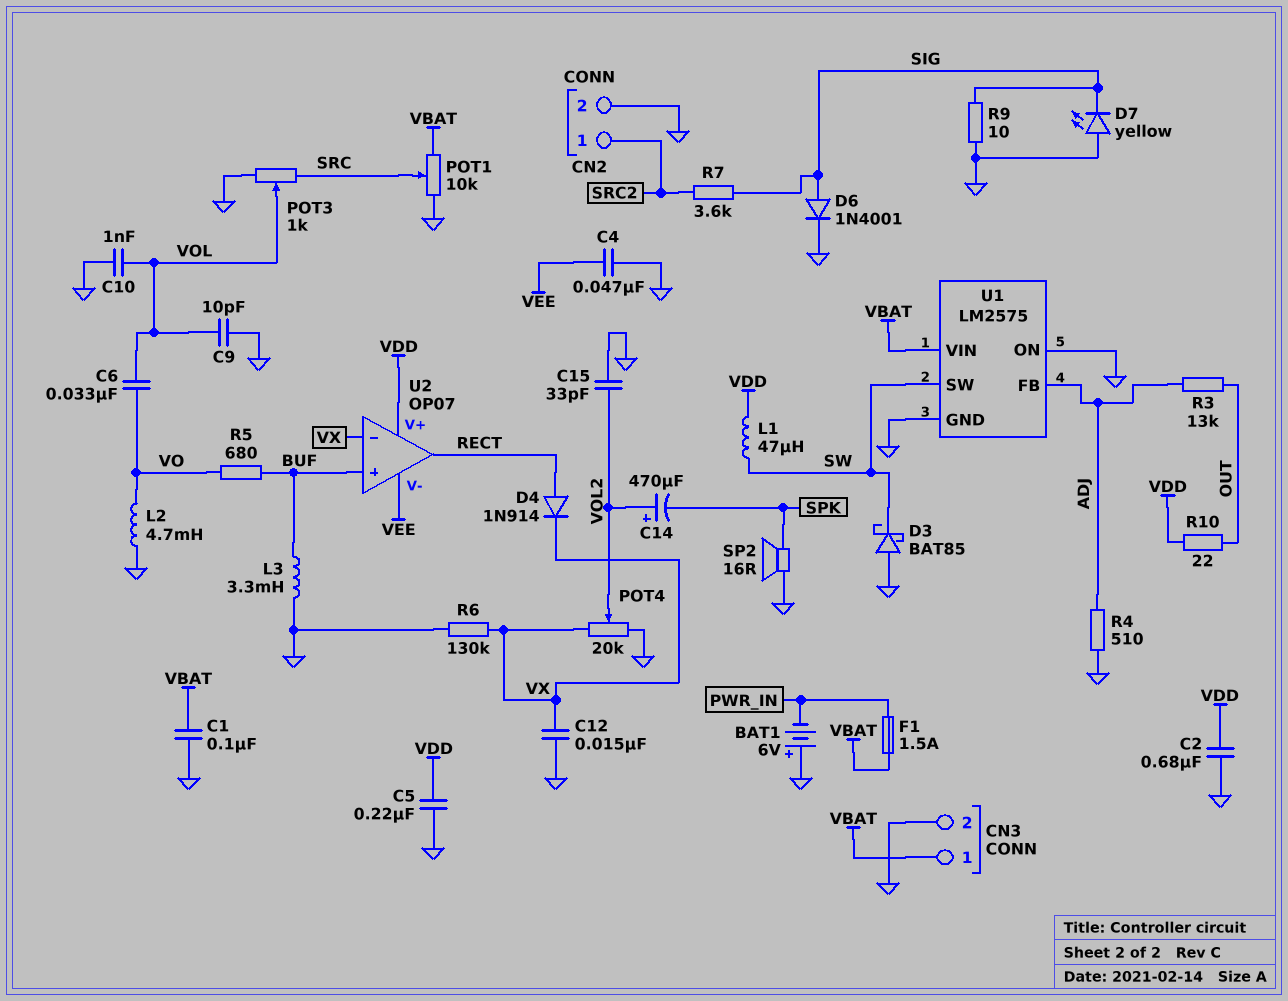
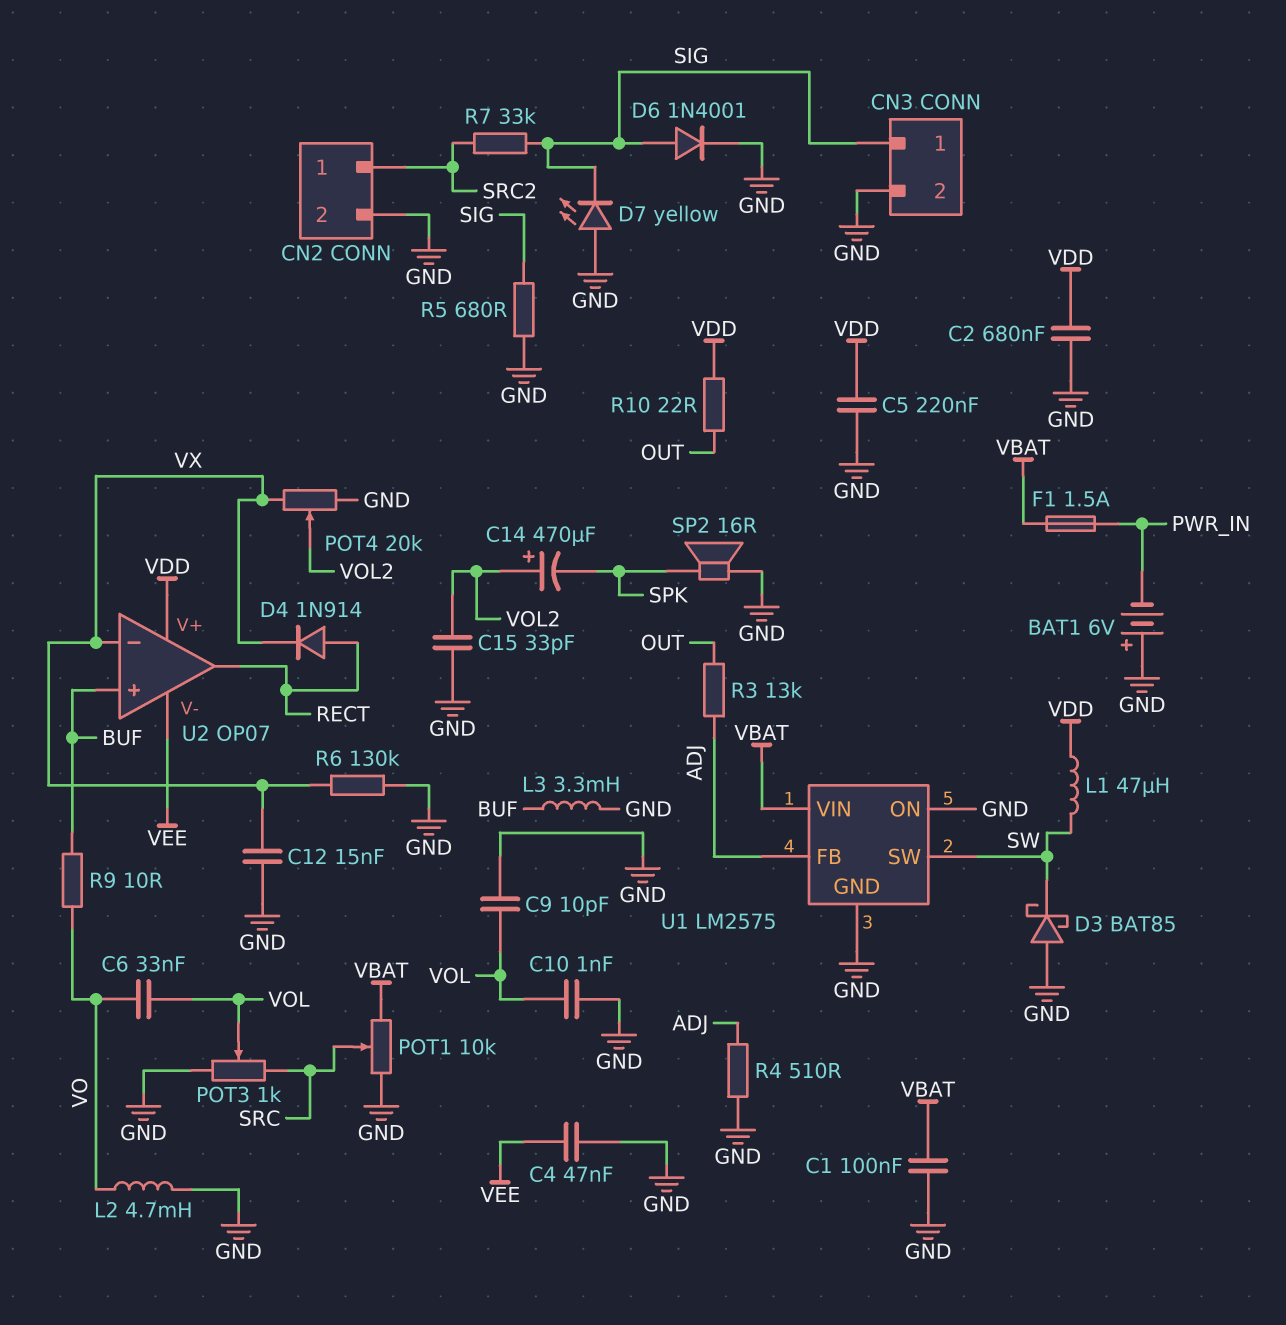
CN3 pin 1: VBAT -> SIG
R5: 680 (BUF, VO) -> 680 (GND, SIG)
R7: 3.6k (SIG, SRC2) -> 33k (SIG, SRC2)
R9: 10 (GND, SIG) -> 10 (BUF, VO)

